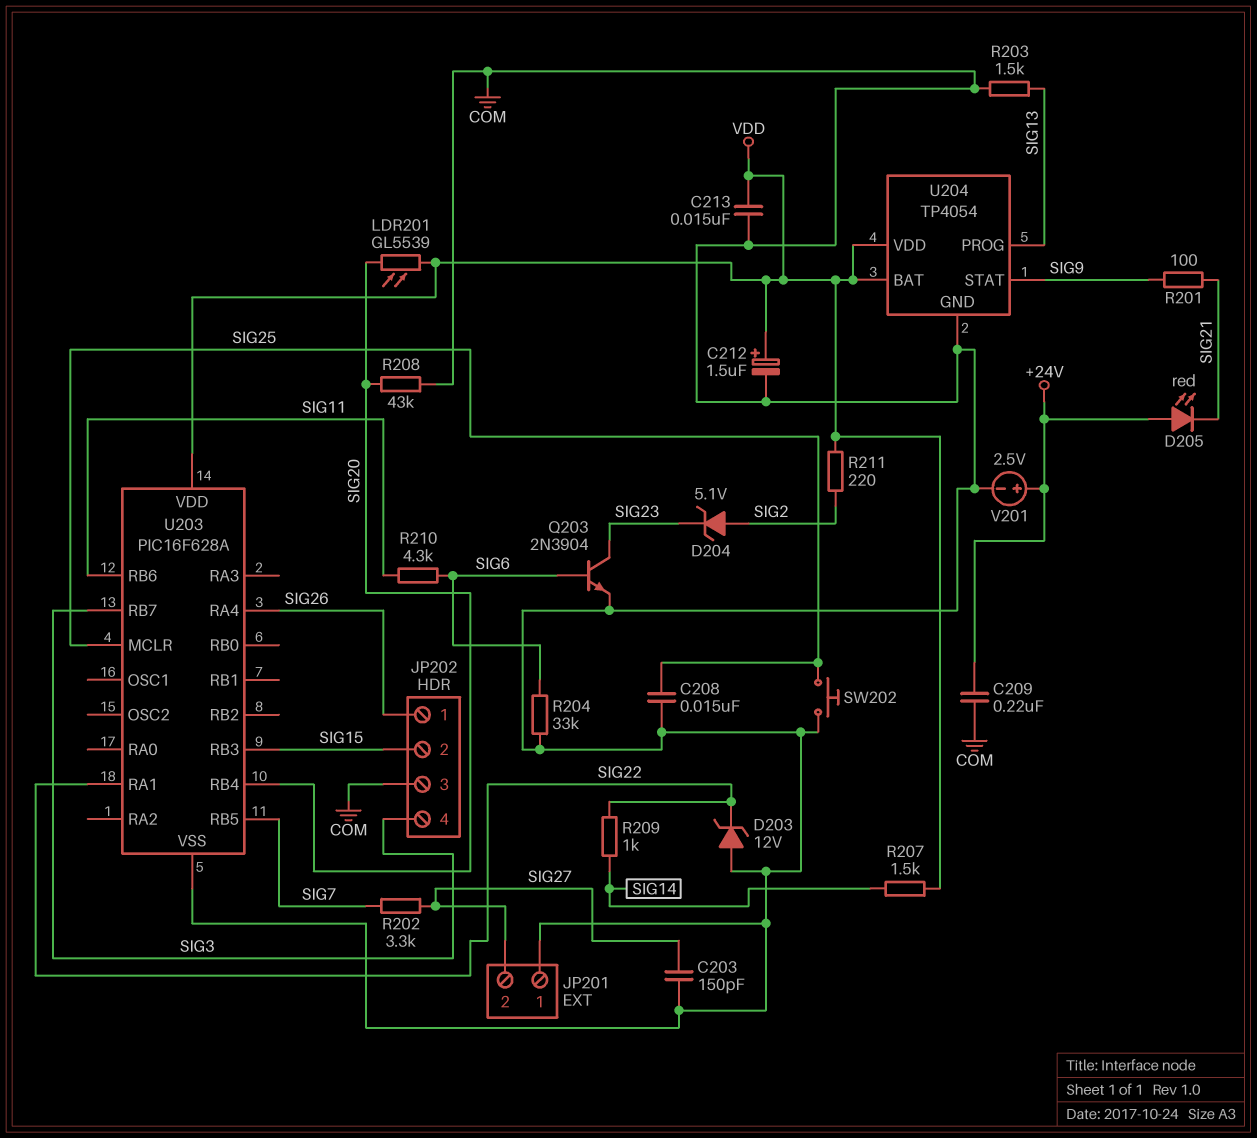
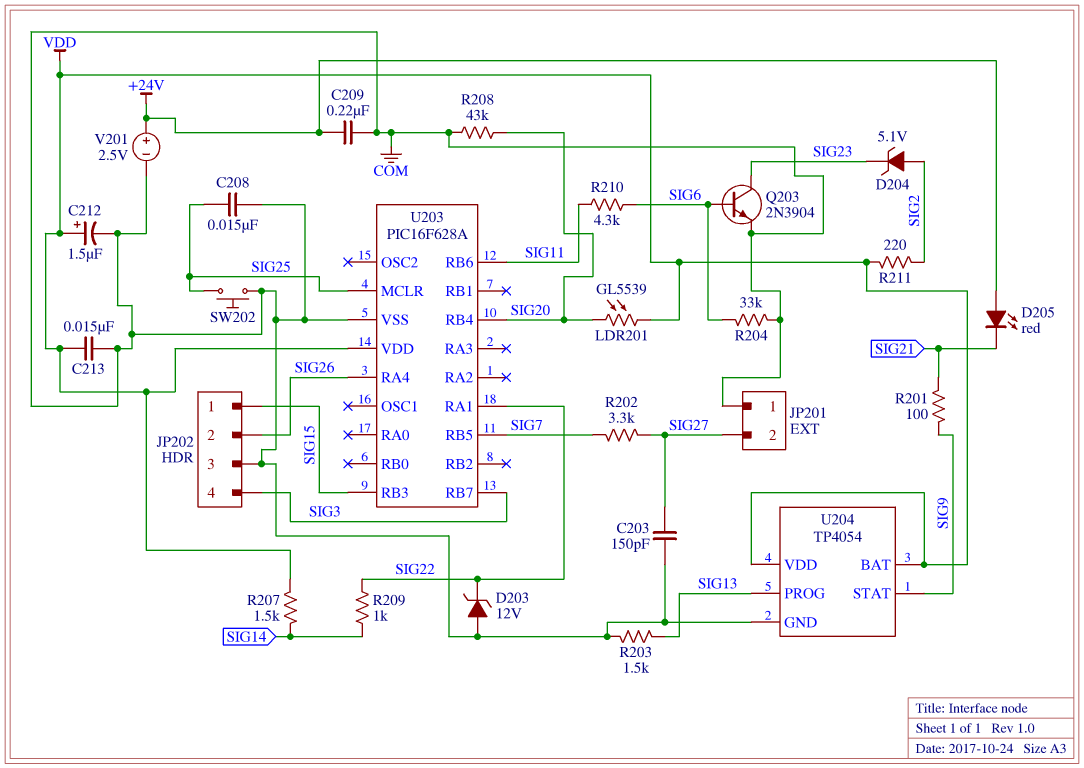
JP202 pin 1: SIG26 -> SIG15
JP202 pin 2: SIG15 -> SIG26

